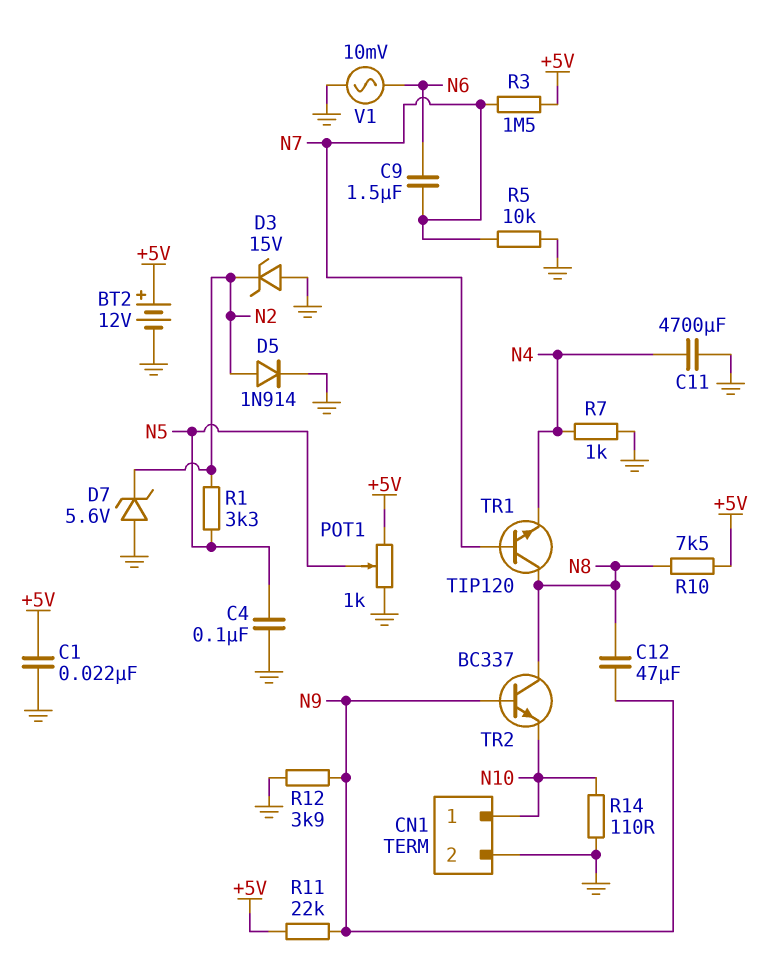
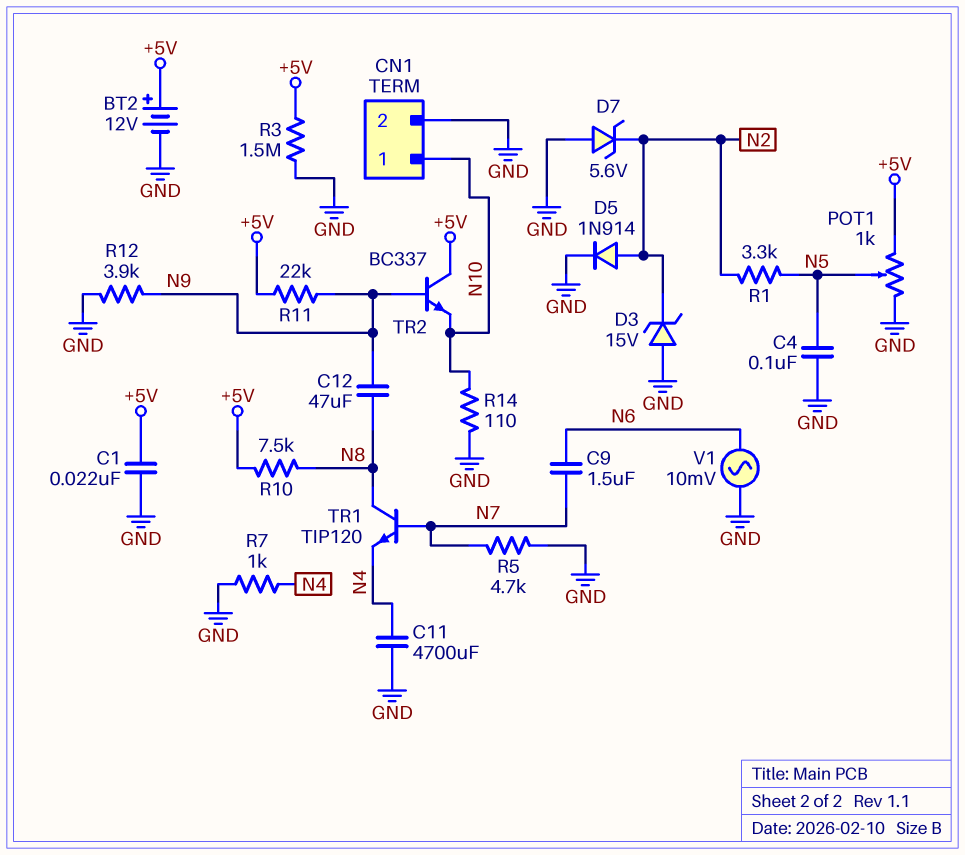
R3: 1.5M (+5V, N7) -> 1.5M (+5V, GND)
R5: 10k (GND, N7) -> 4.7k (GND, N7)
TR2: NPN BC337 (B N9, C N8, E N10) -> NPN BC337 (B N9, C +5V, E N10)

